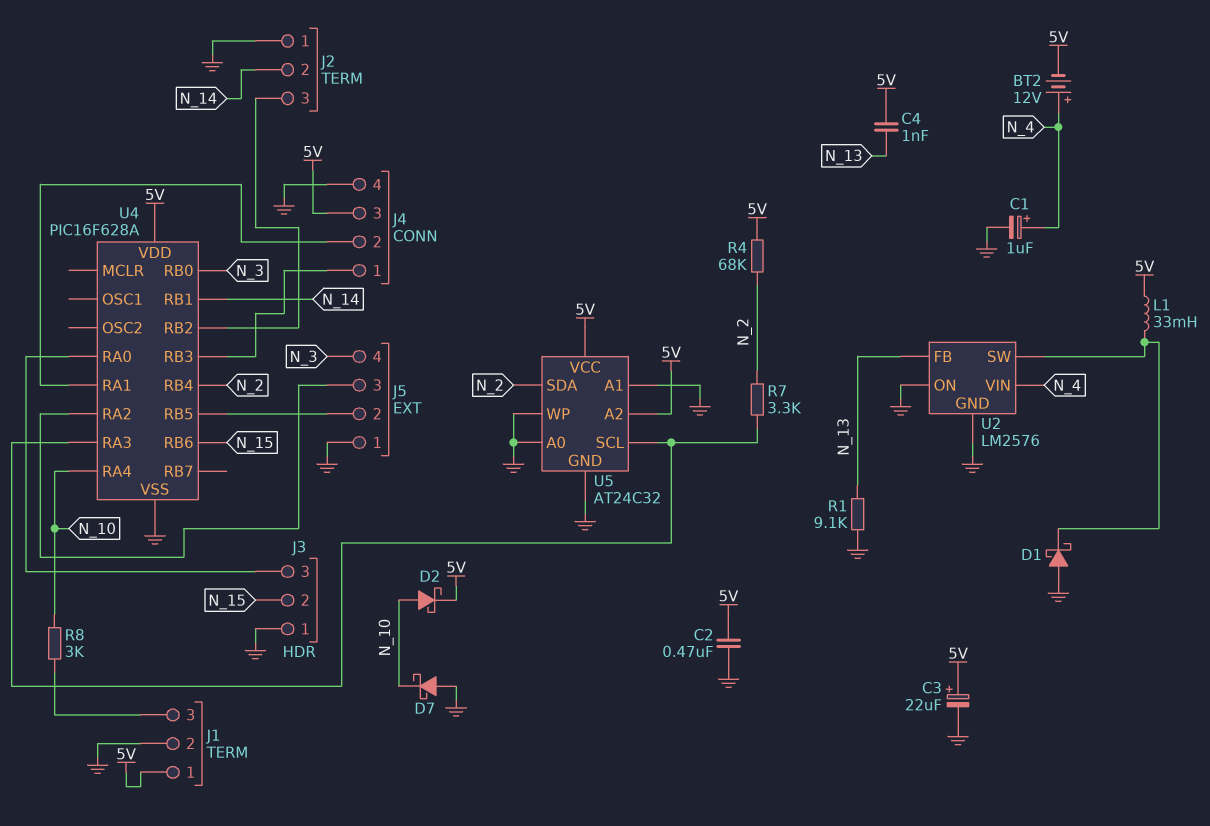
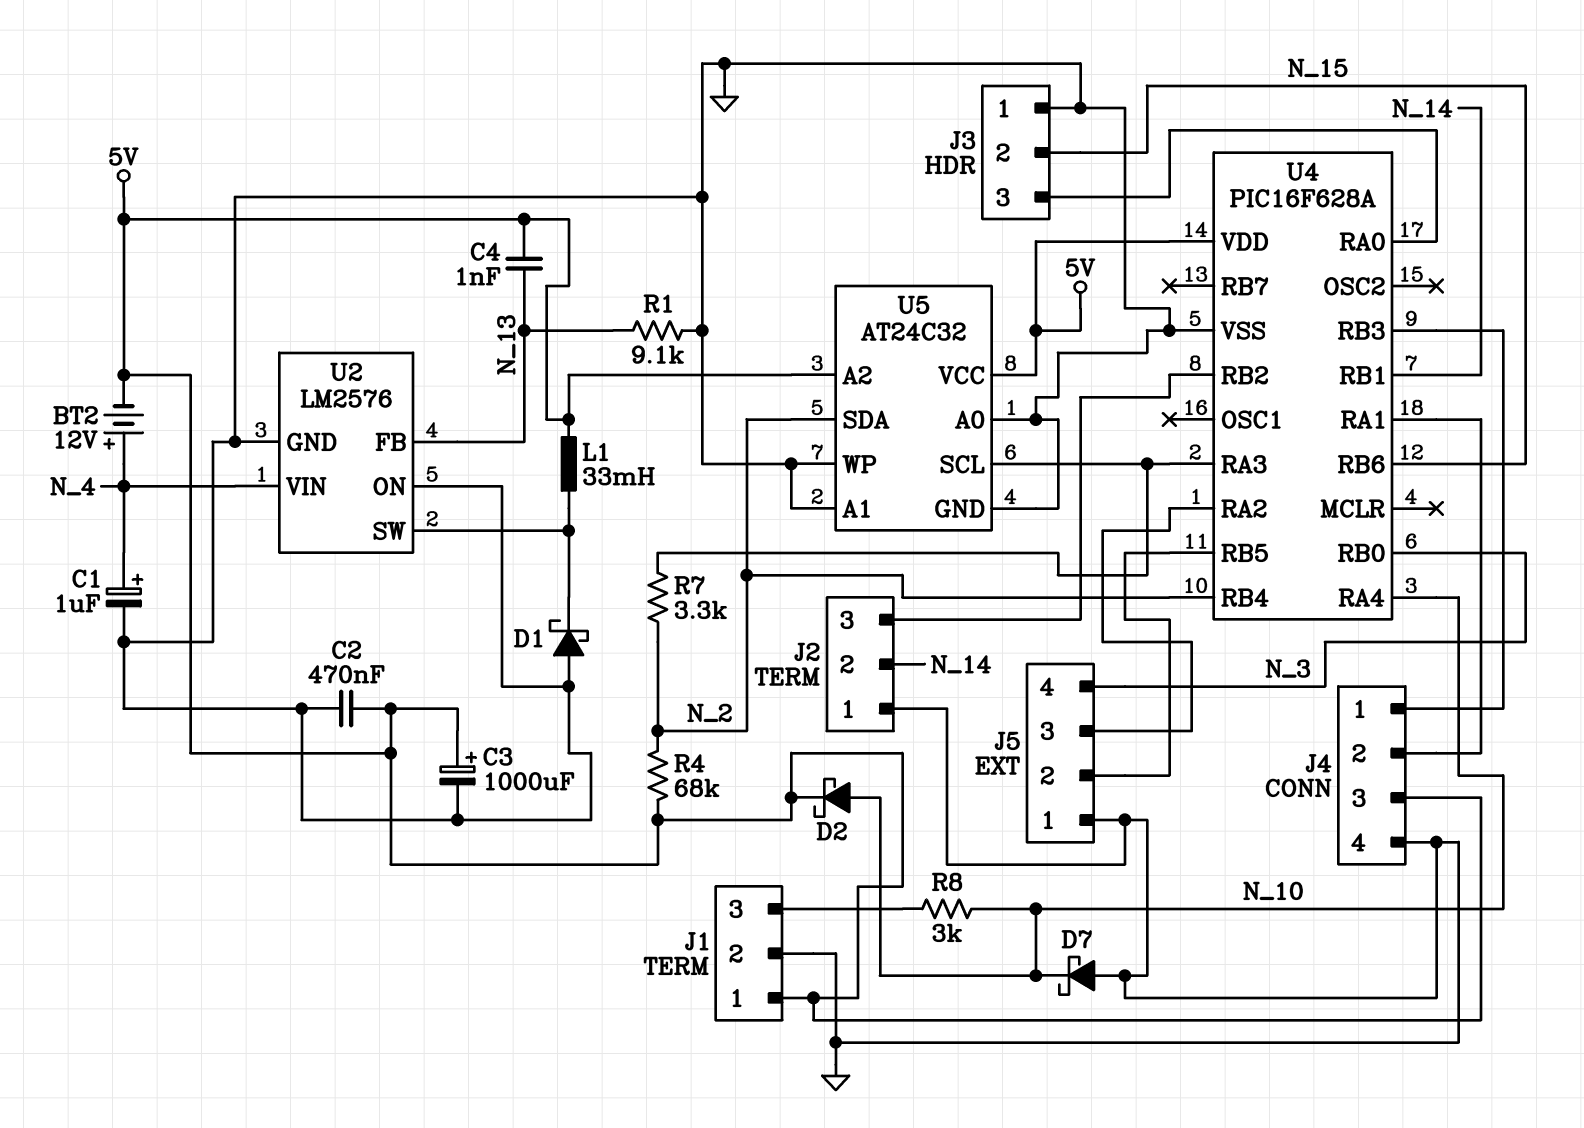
C3: 22uF (plus 5V, minus GND) -> 1000uF (plus 5V, minus GND)

